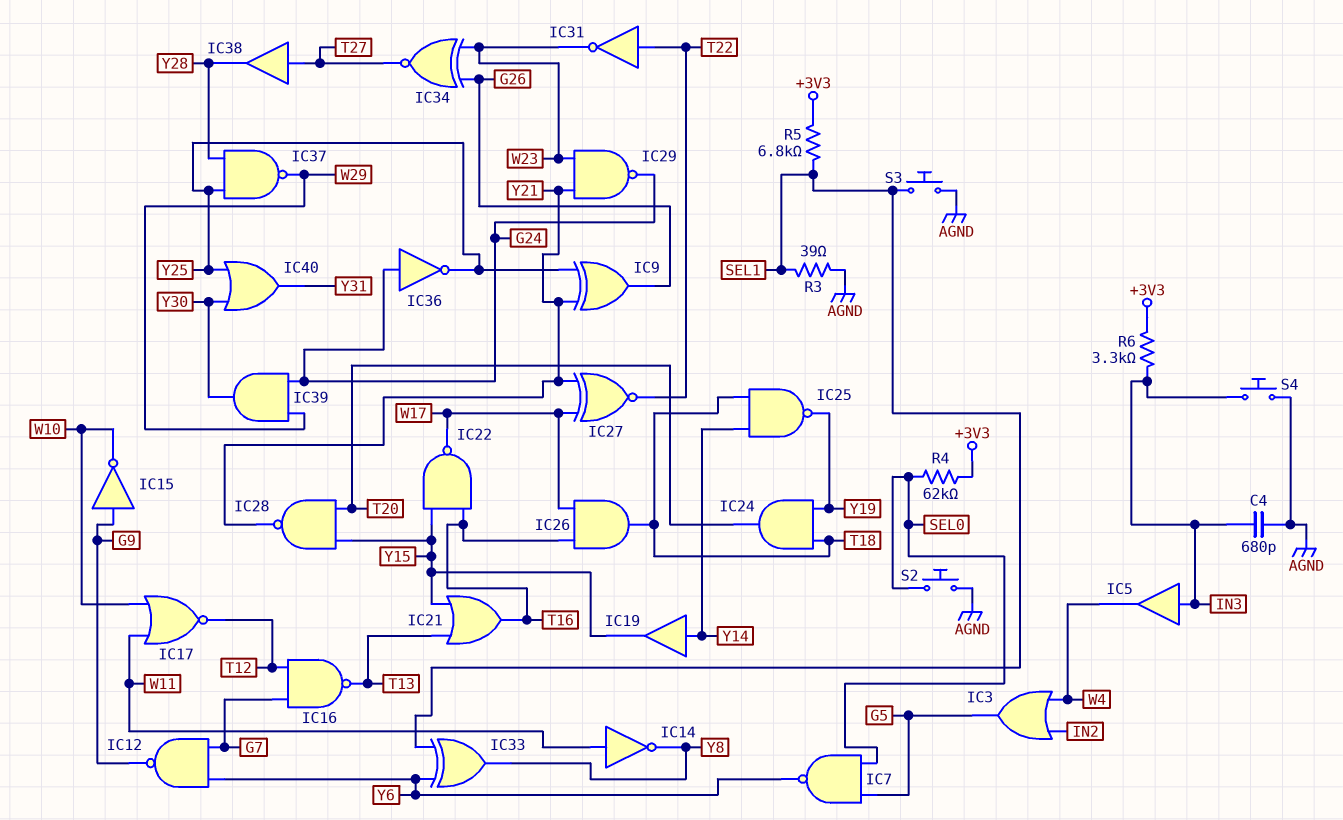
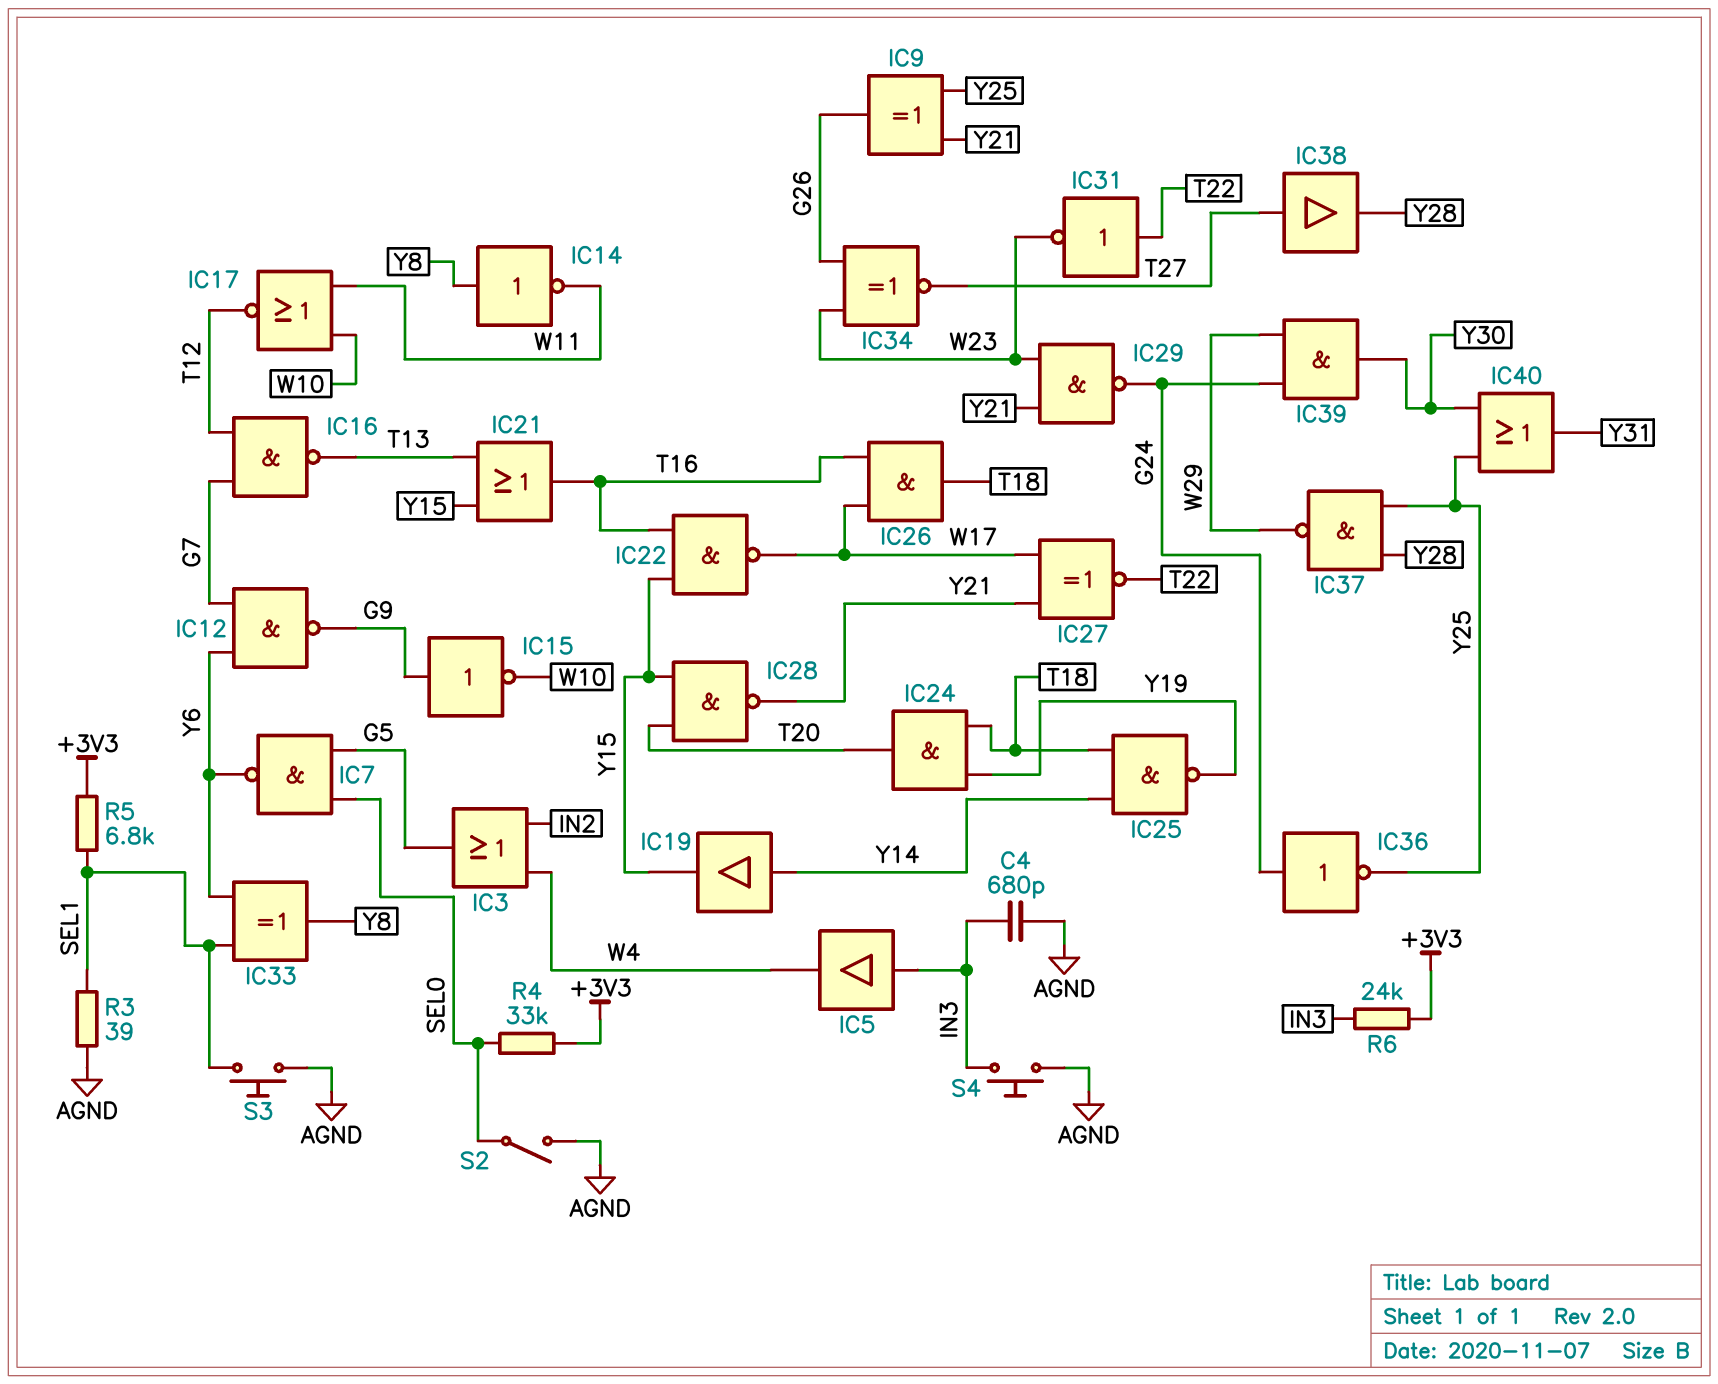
IC14: NOT (in W11, out Y8) -> NOT (in Y8, out W11)
R4: 62k (+3V3, SEL0) -> 33k (+3V3, SEL0)
R6: 3.3k (+3V3, IN3) -> 24k (+3V3, IN3)
S2: button (AGND, SEL0) -> switch (AGND, SEL0)

